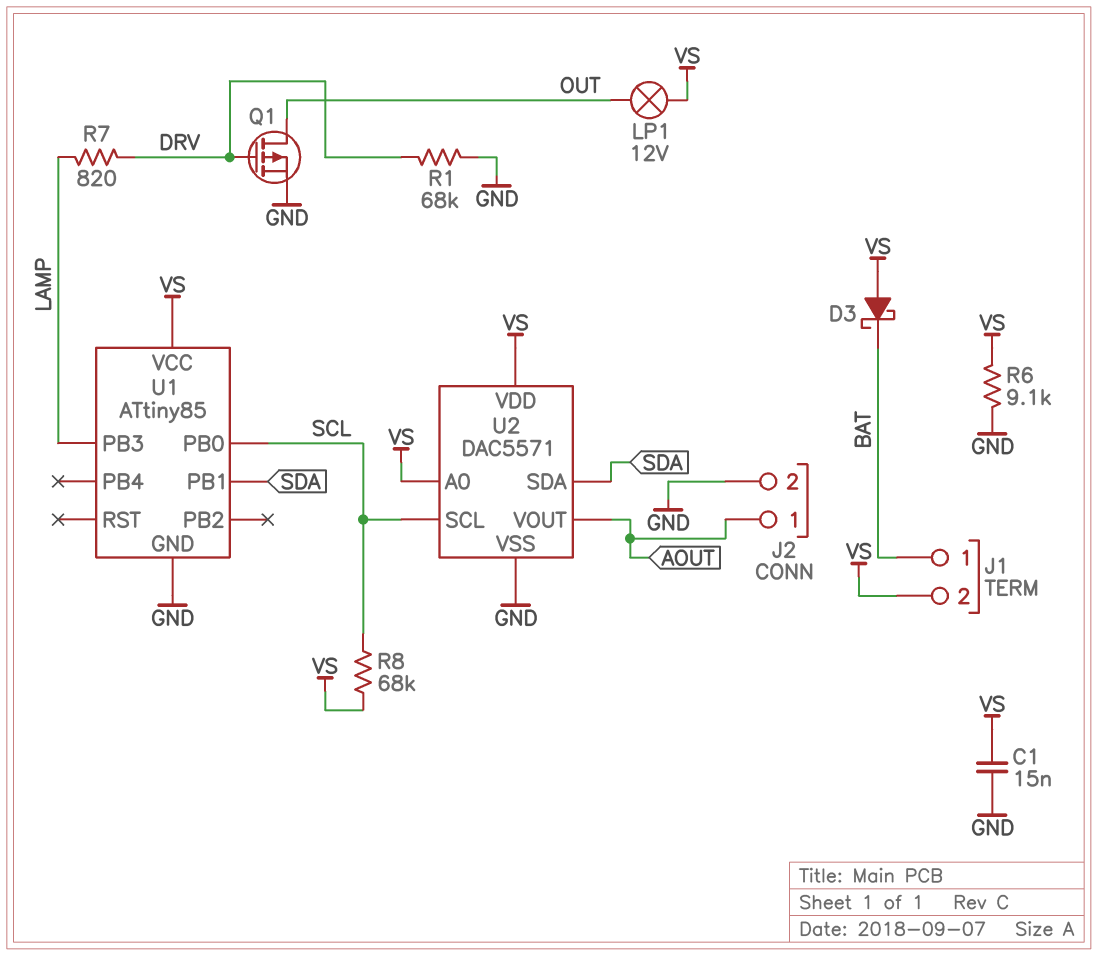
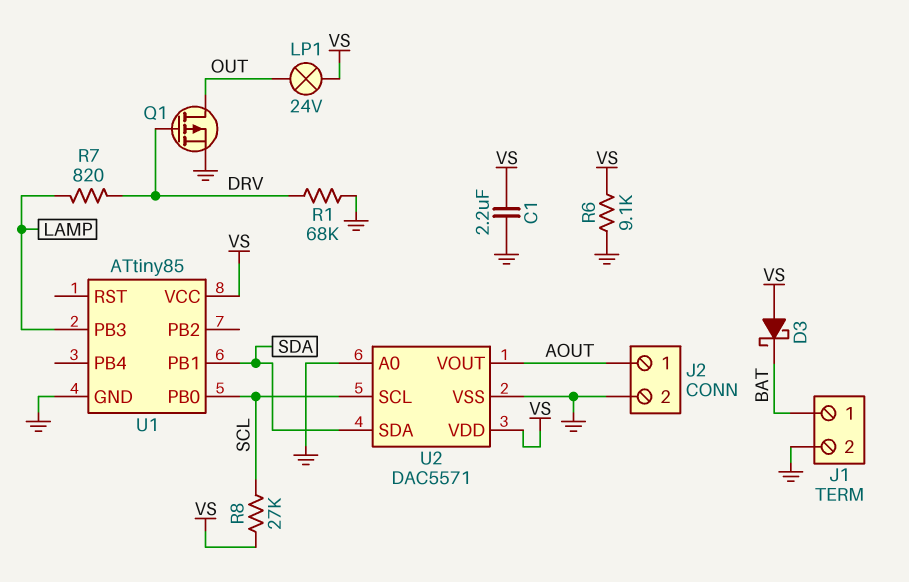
C1: 15nF (GND, VS) -> 2.2uF (GND, VS)
J1 pin 2: VS -> GND
LP1: lamp 12V (OUT, VS) -> lamp 24V (OUT, VS)
R8: 68k (SCL, VS) -> 27k (SCL, VS)
U2 pin A0: VS -> GND

